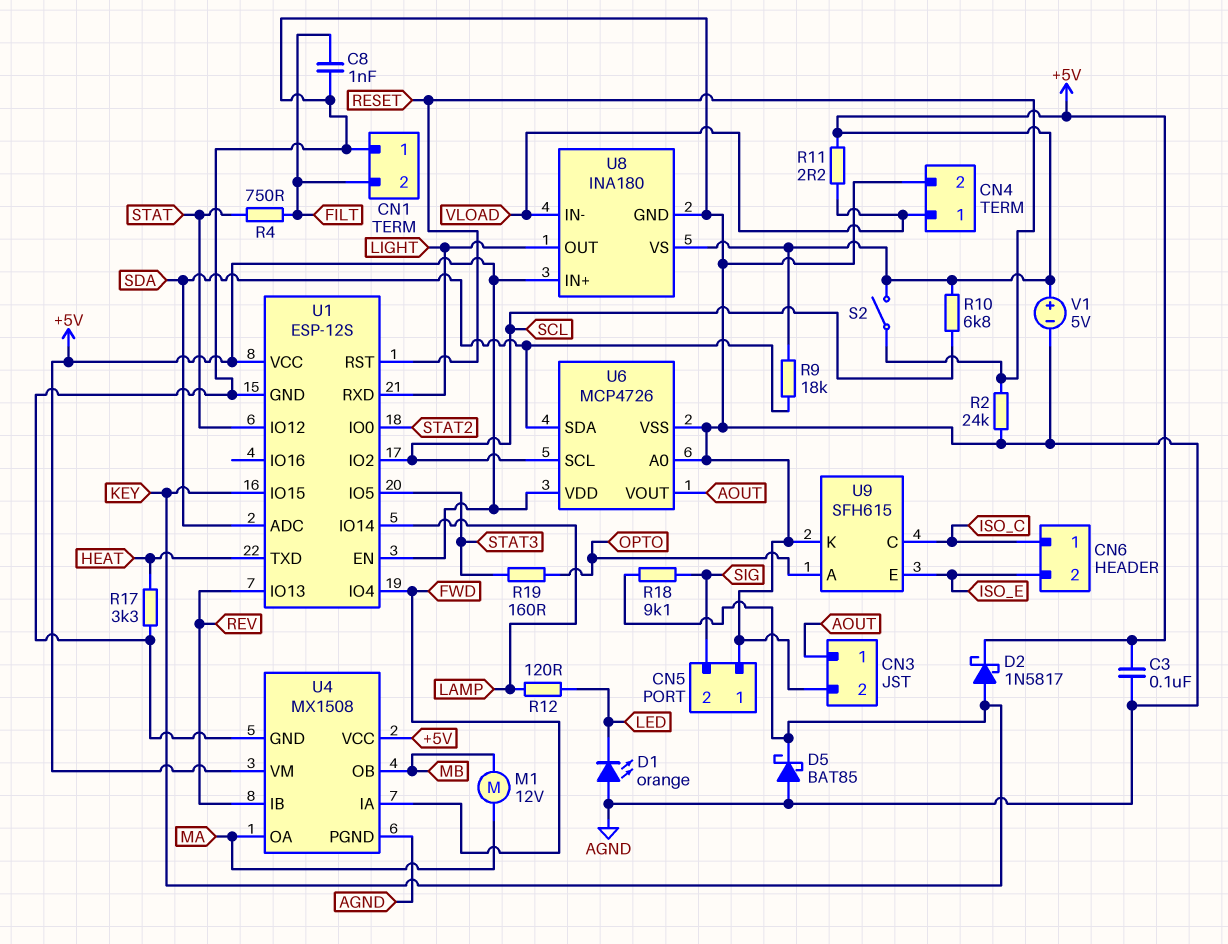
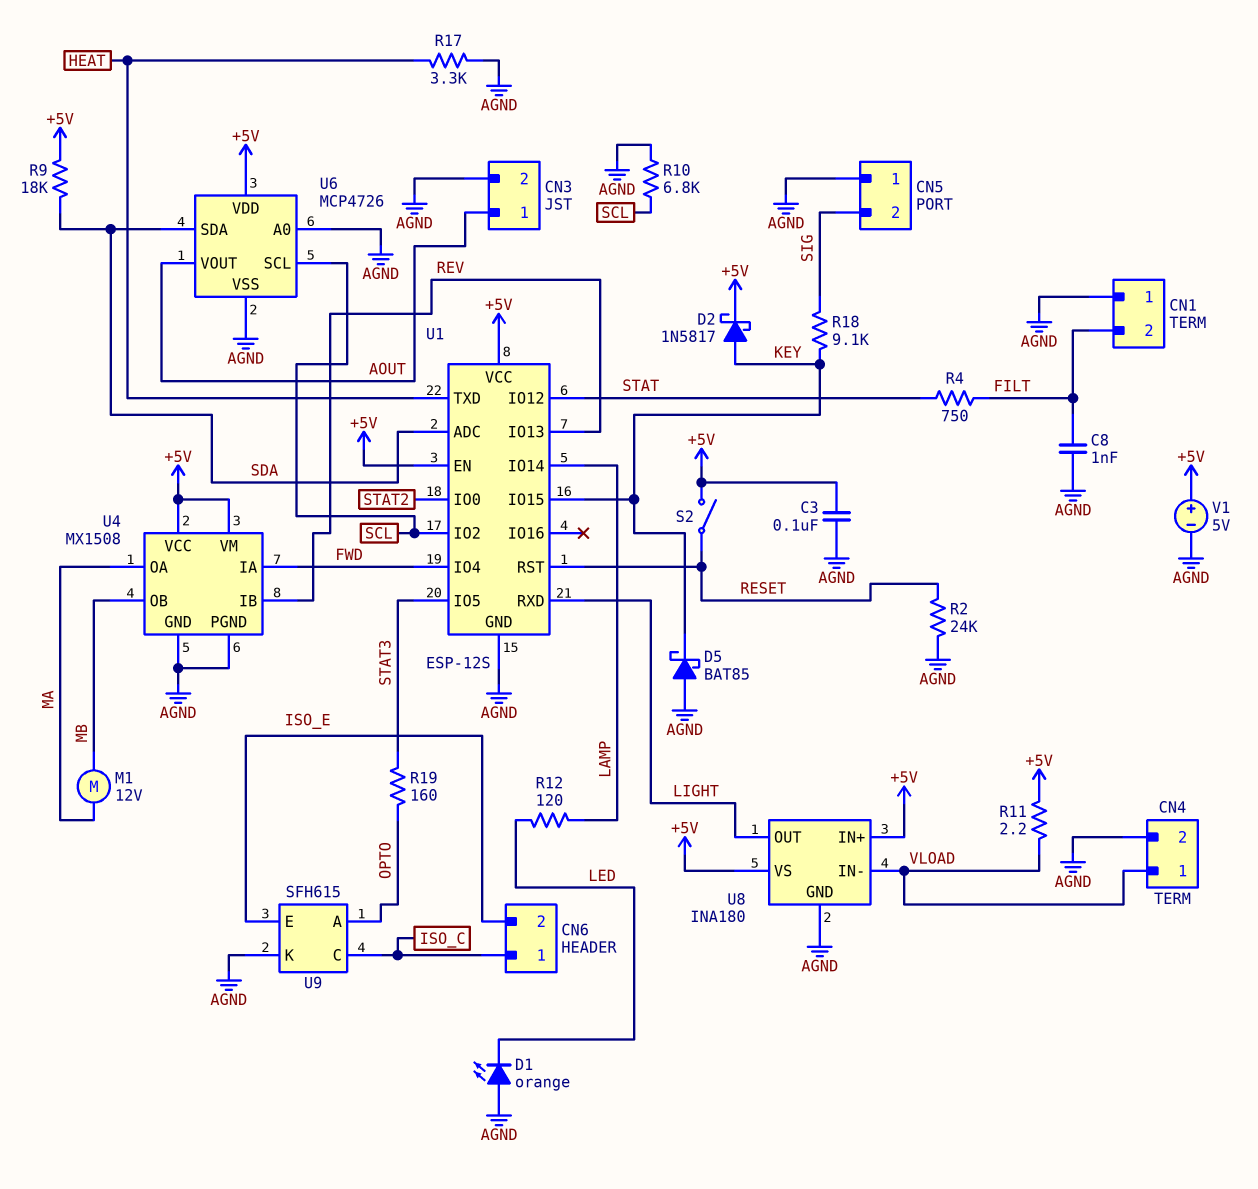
R10: 6.8k (+5V, SCL) -> 6.8k (AGND, SCL)

